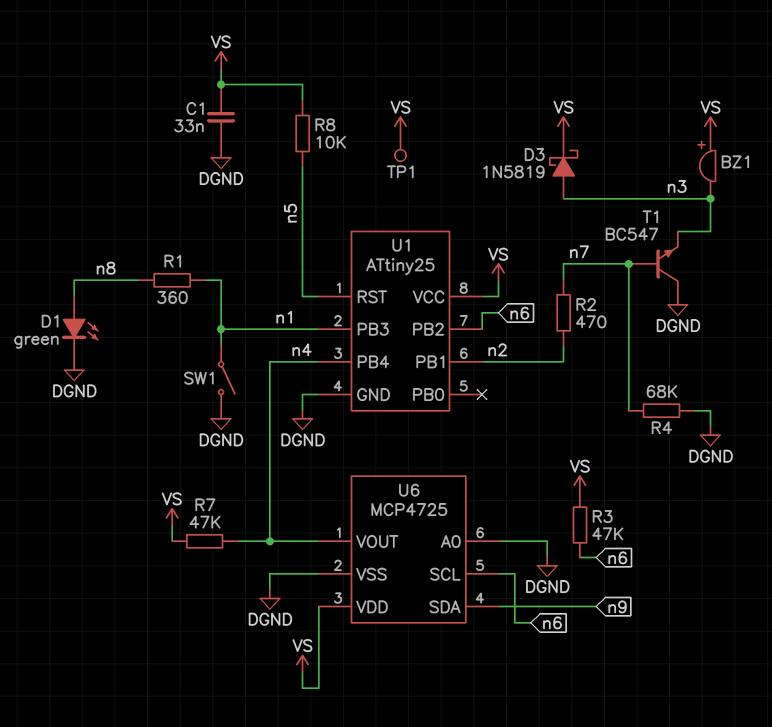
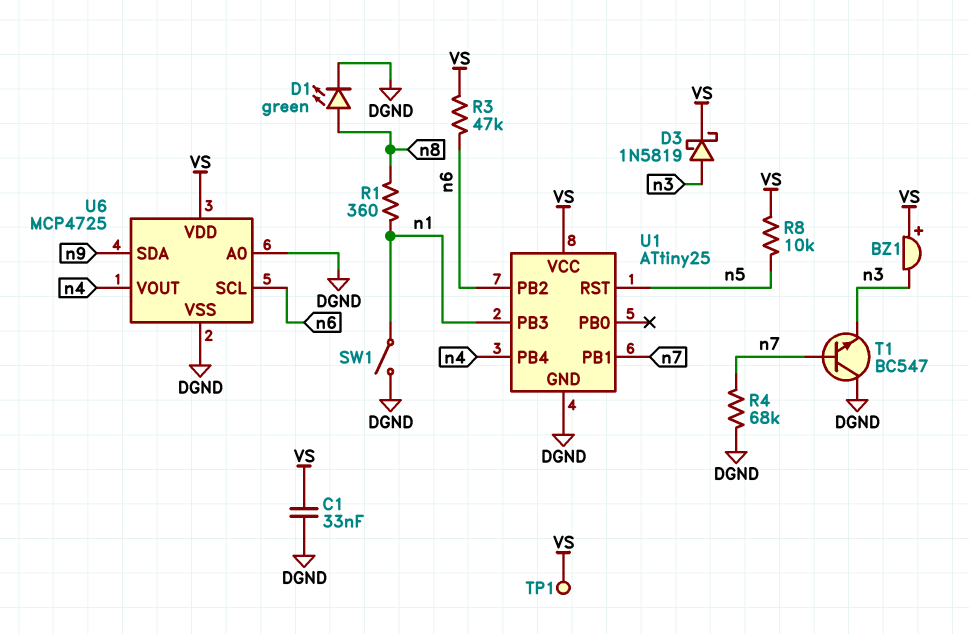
R2: 470 (n2, n7) -> none
R7: 47k (VS, n4) -> none
U1 pin PB1: n2 -> n7

